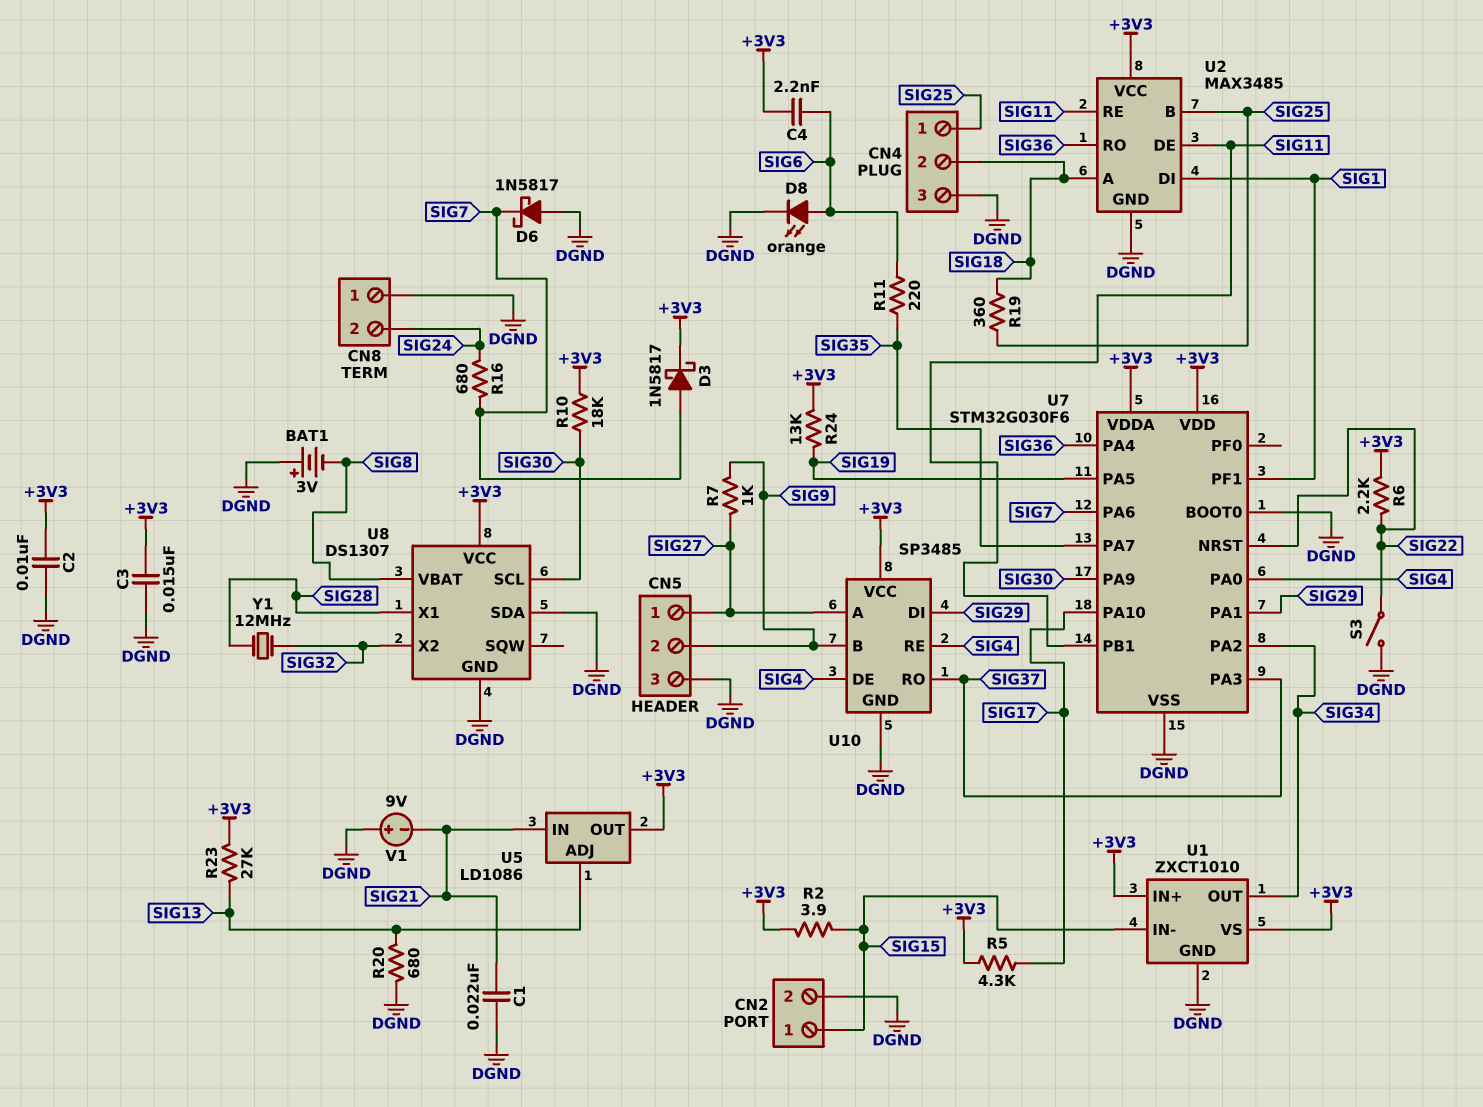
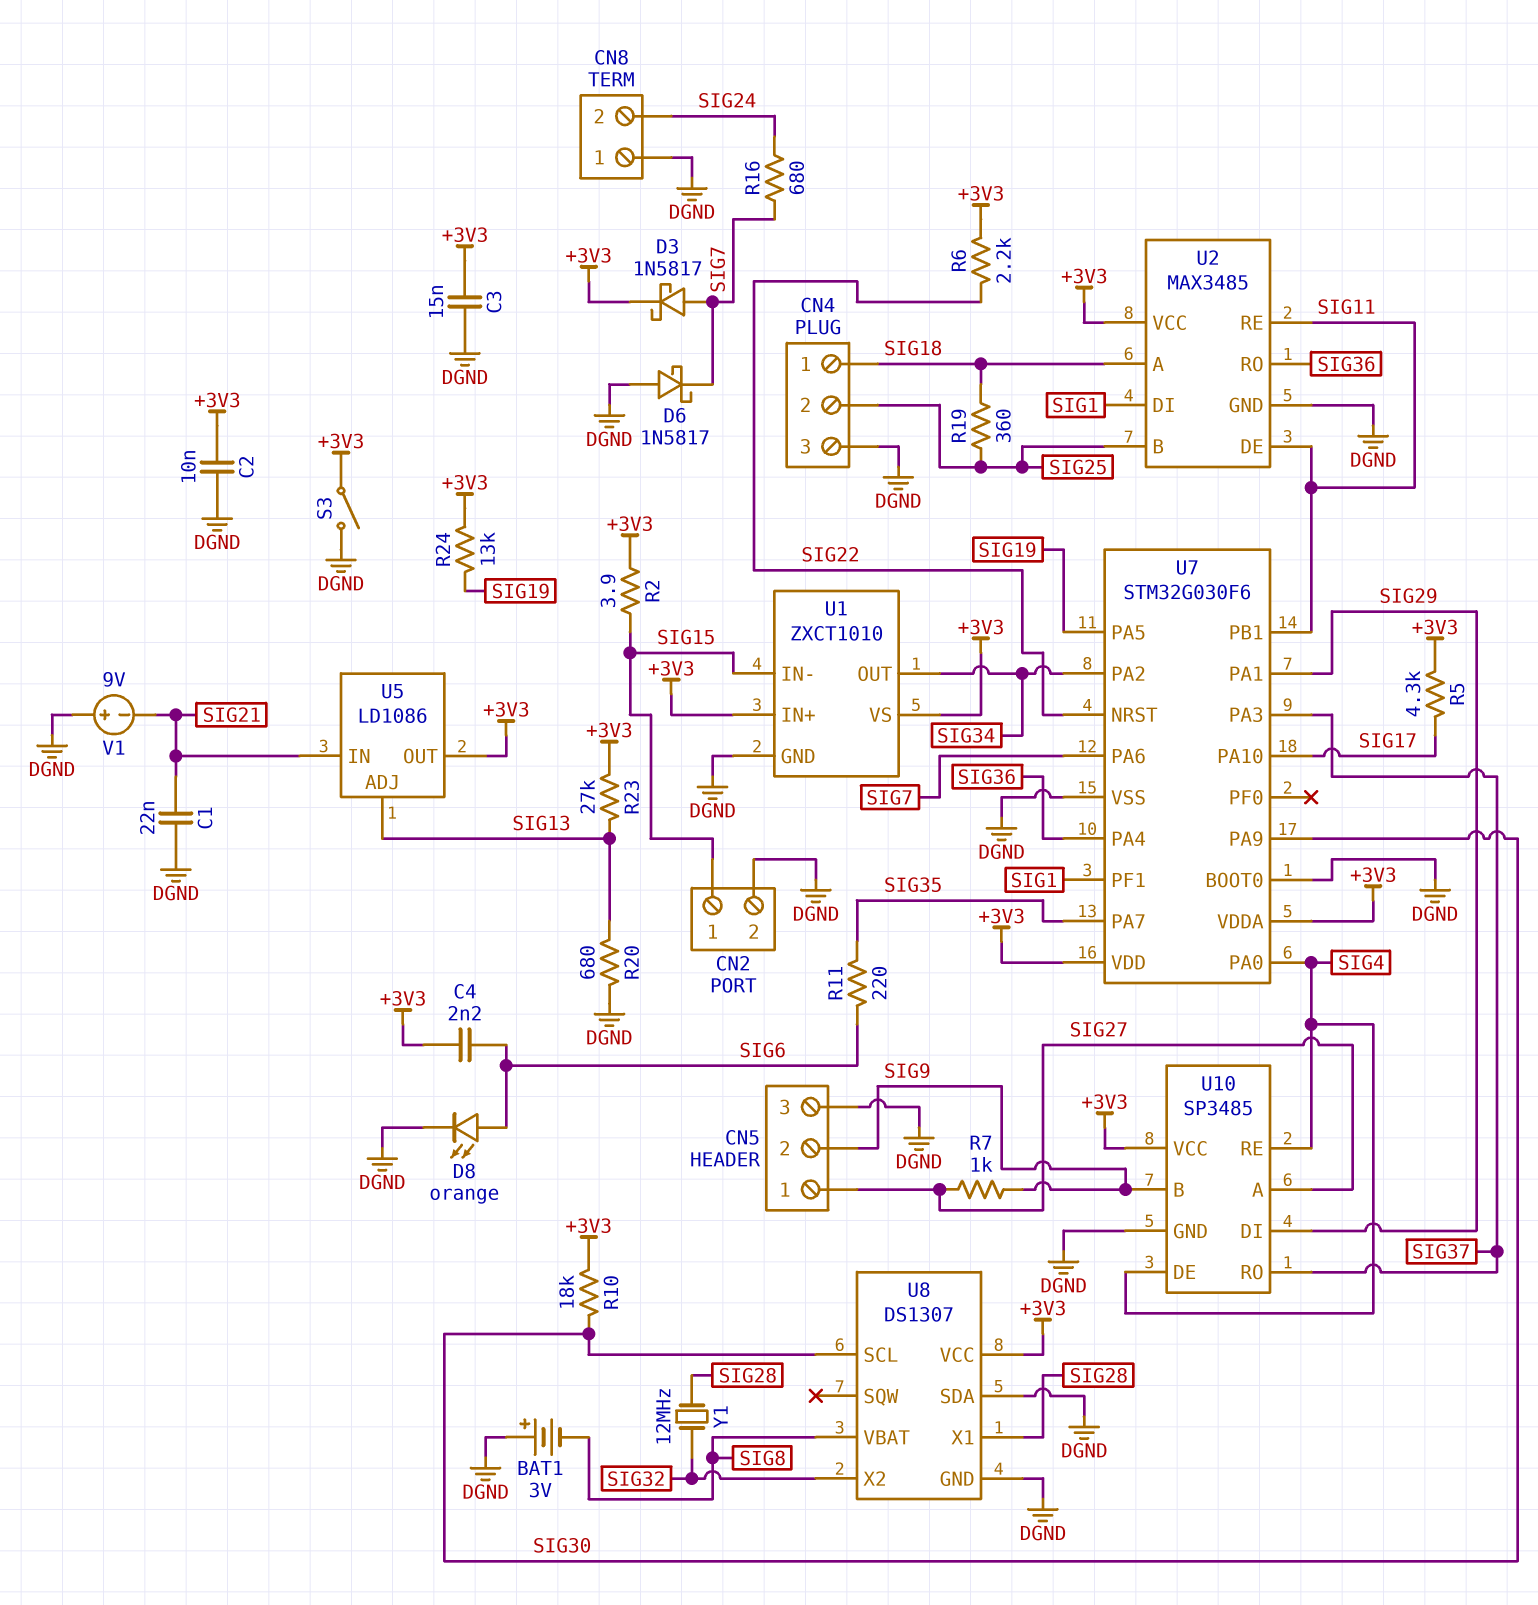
CN4 pin 1: SIG25 -> SIG18
CN4 pin 2: SIG18 -> SIG25
S3: switch (DGND, SIG22) -> switch (+3V3, DGND)

